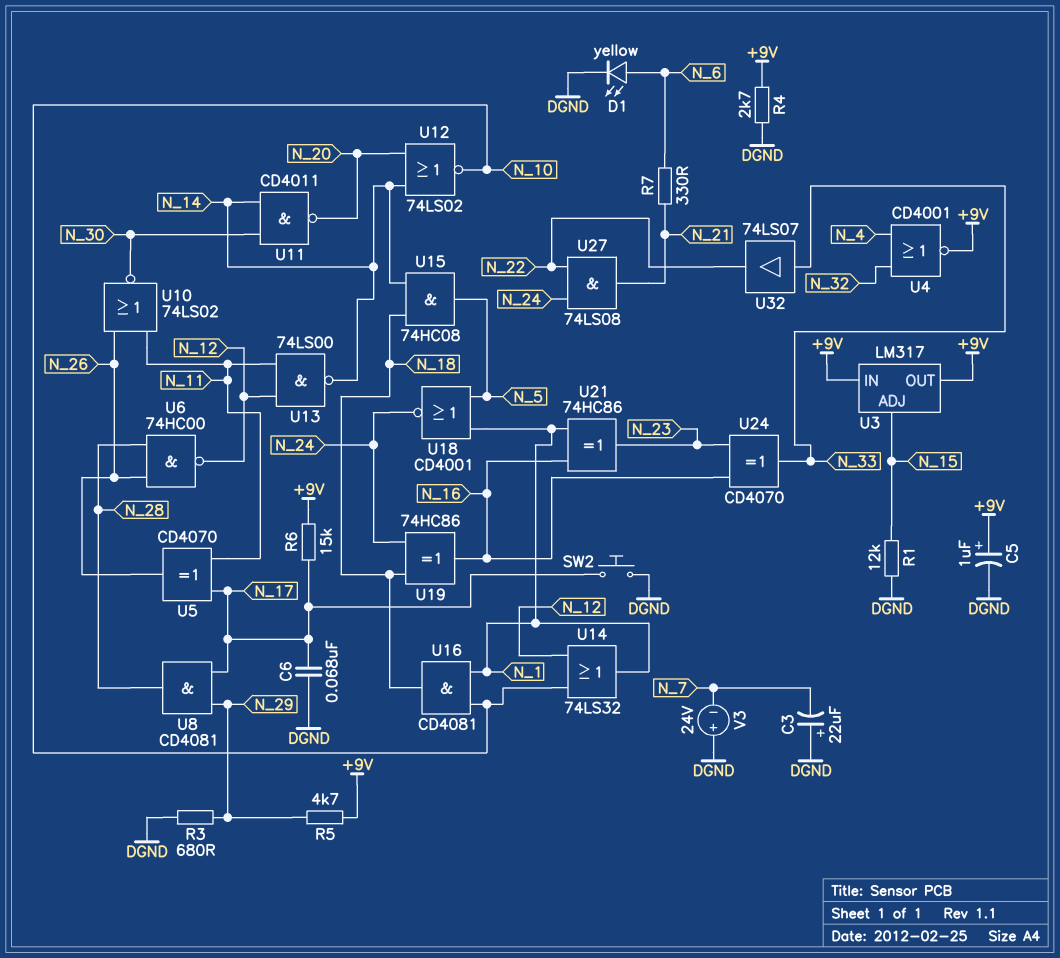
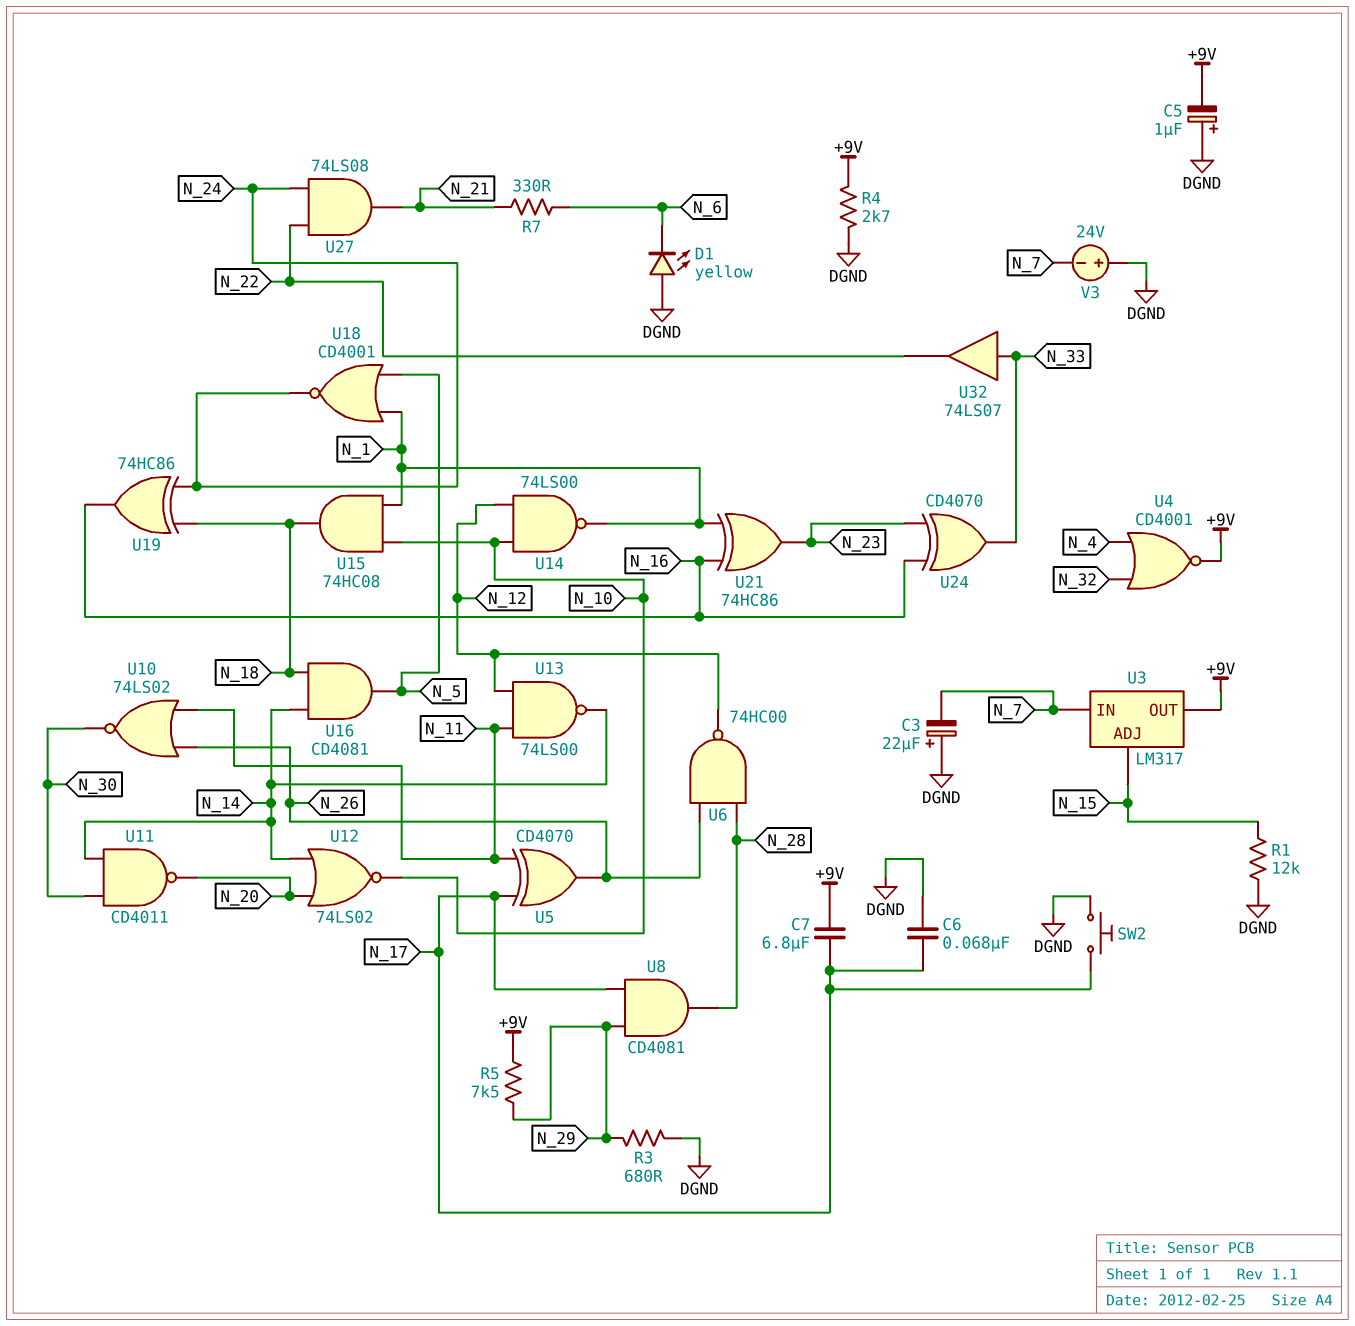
C5: 1uF (plus +9V, minus DGND) -> 1uF (plus DGND, minus +9V)
C7: none -> 6.8uF (+9V, N_17)
D1: LED yellow (A N_6, K DGND) -> LED yellow (A DGND, K N_6)
R5: 4.7k (+9V, N_29) -> 7.5k (+9V, N_29)
R6: 15k (+9V, N_17) -> none
U3 pin IN: +9V -> N_7
U14: OR 74LS32 (in N_10, in N_12, out N_1) -> NAND 74LS00 (in N_10, in N_12, out N_1)
U15: AND 74HC08 (in N_14, in N_18, out N_5) -> AND 74HC08 (in N_1, in N_10, out N_18)
U16: AND CD4081 (in N_1, in N_10, out N_18) -> AND CD4081 (in N_14, in N_18, out N_5)

